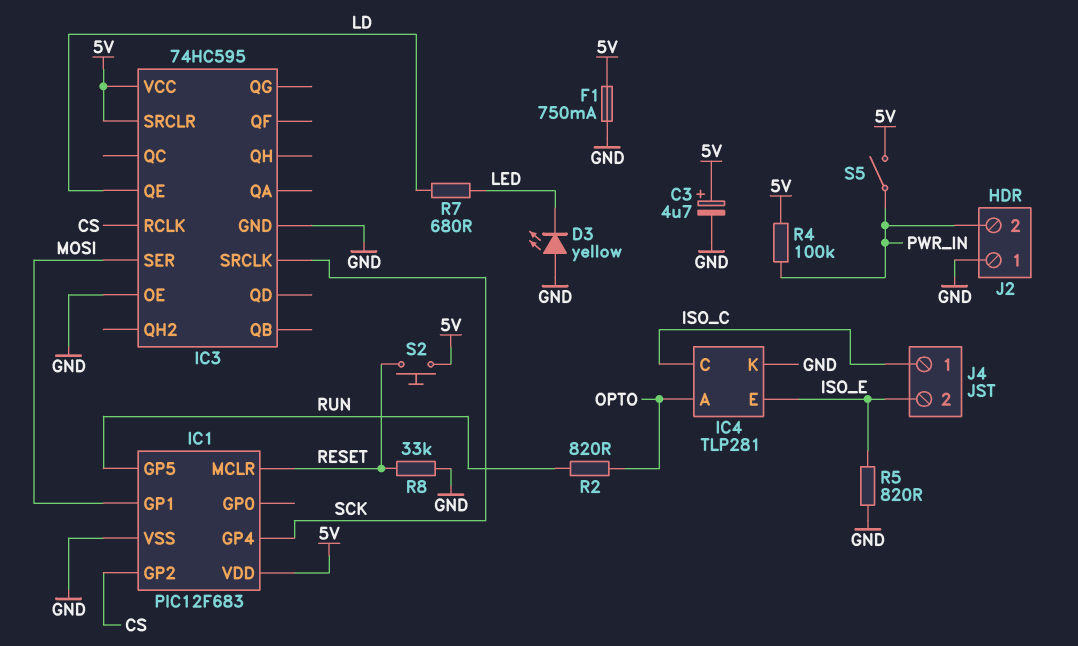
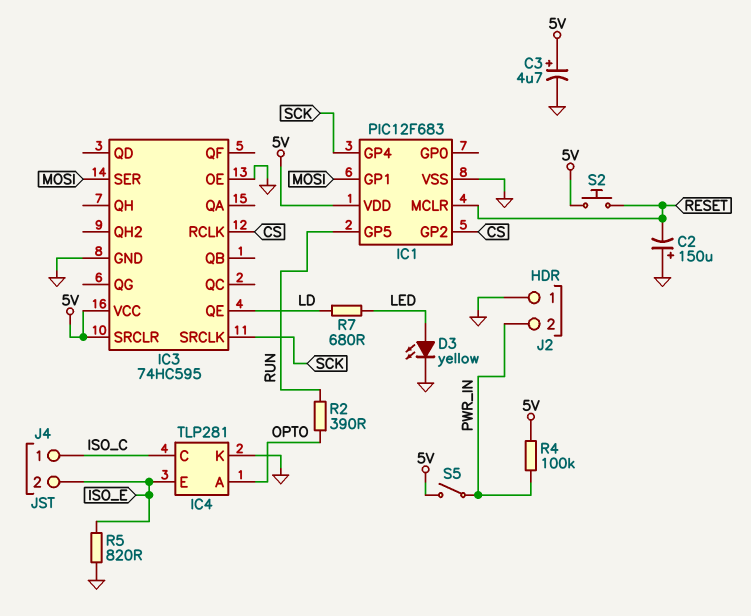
C2: none -> 150uF (plus GND, minus RESET)
D3: LED yellow (A GND, K LED) -> LED yellow (A LED, K GND)
F1: 750mA (5V, GND) -> none
R2: 820 (OPTO, RUN) -> 390 (OPTO, RUN)
R8: 33k (GND, RESET) -> none

